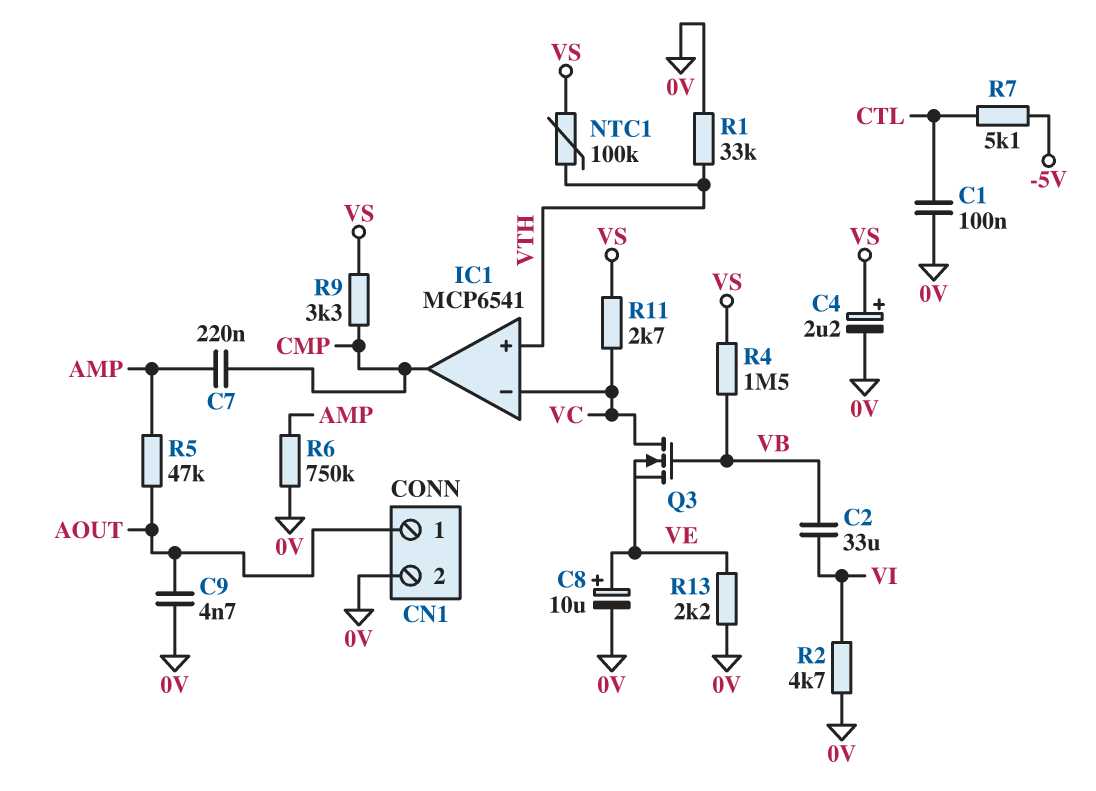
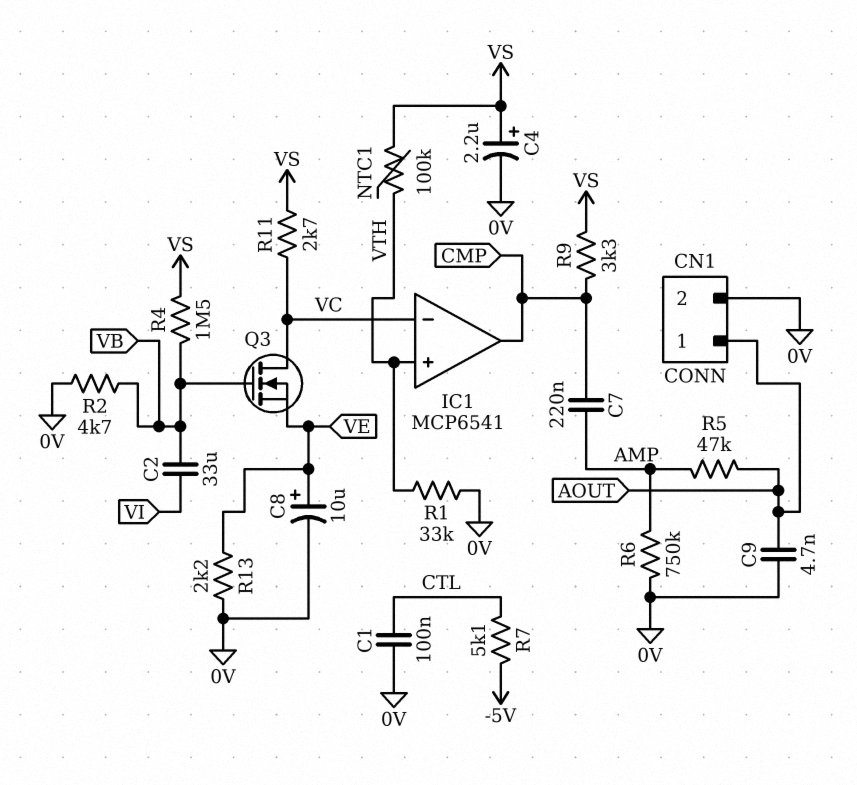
R2: 4.7k (0V, VI) -> 4.7k (0V, VB)

